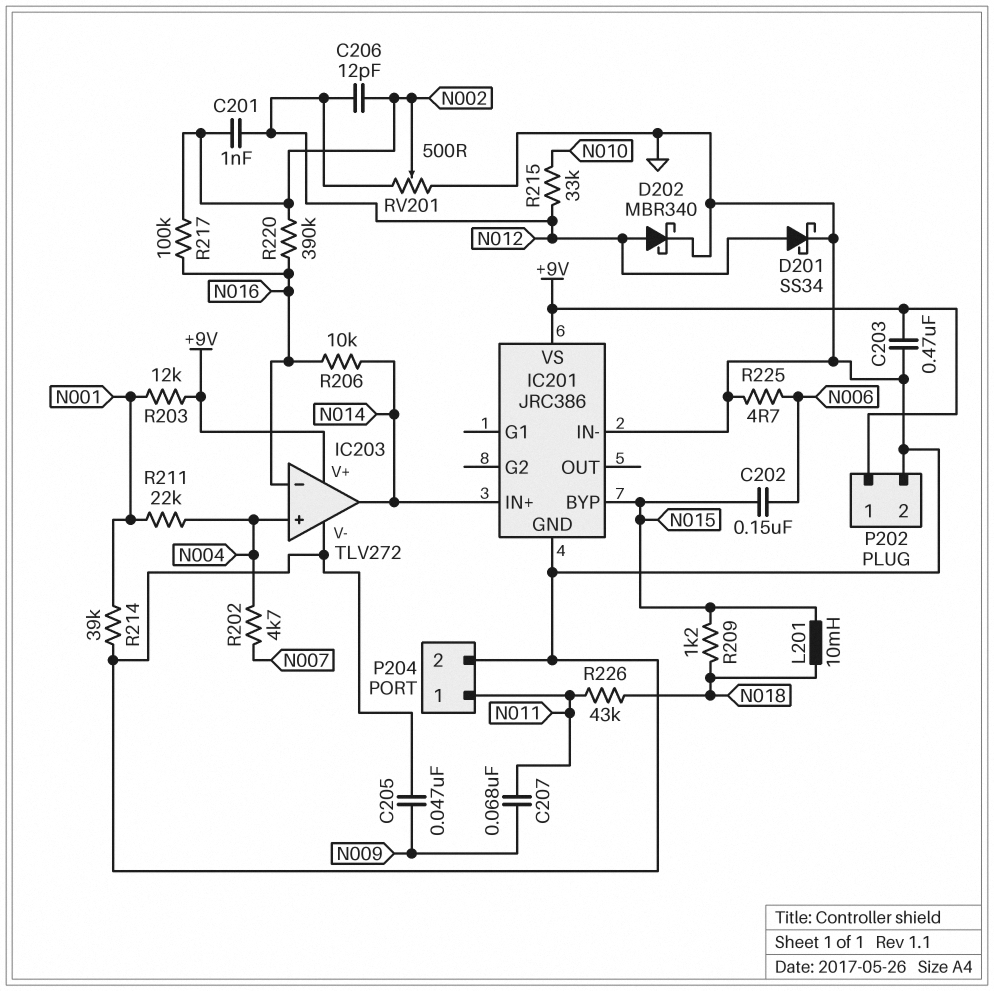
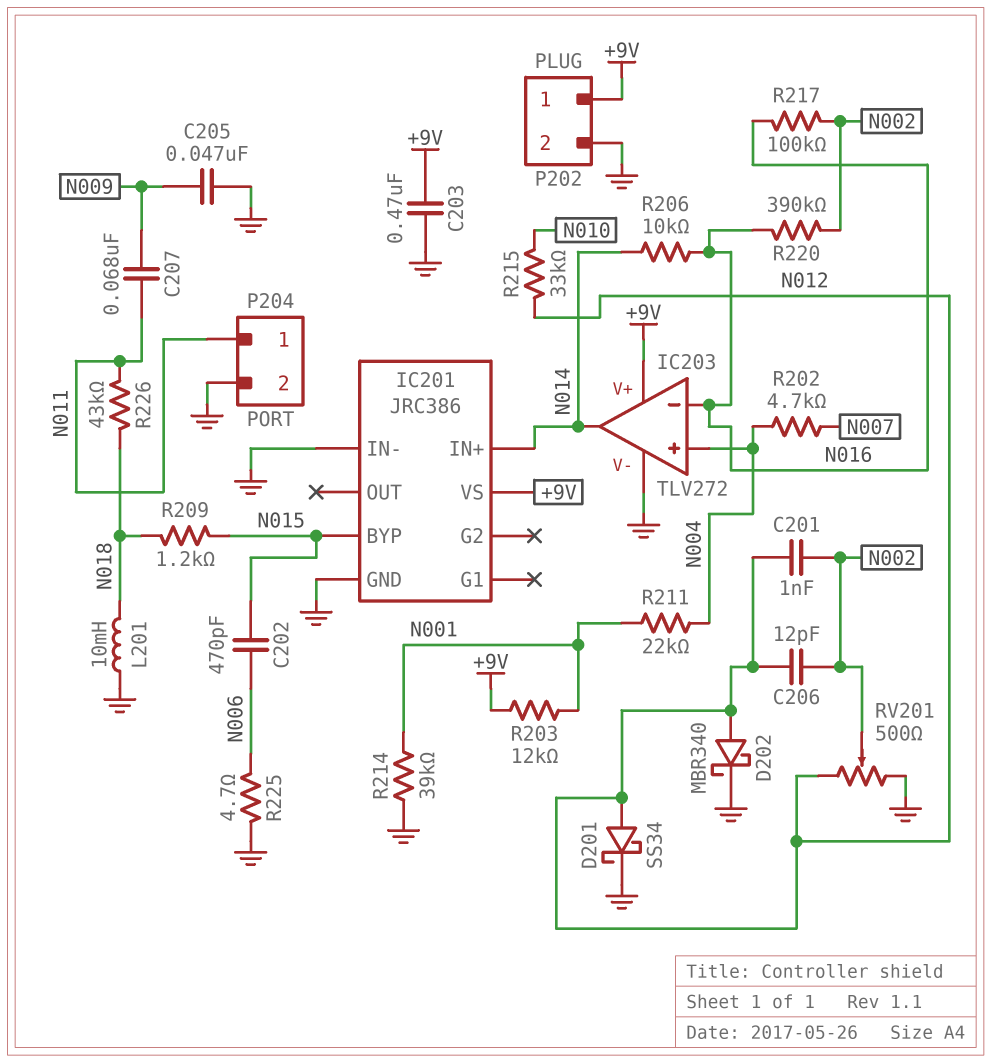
C202: 150nF (N006, N015) -> 470pF (N006, N015)
L201: 10mH (N015, N018) -> 10mH (GND, N018)

